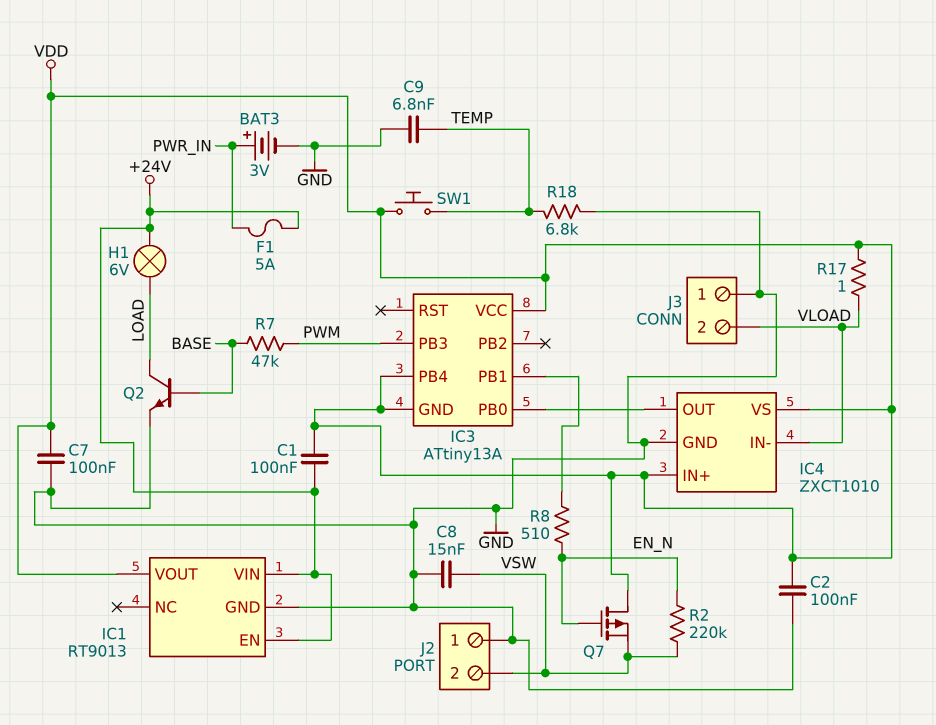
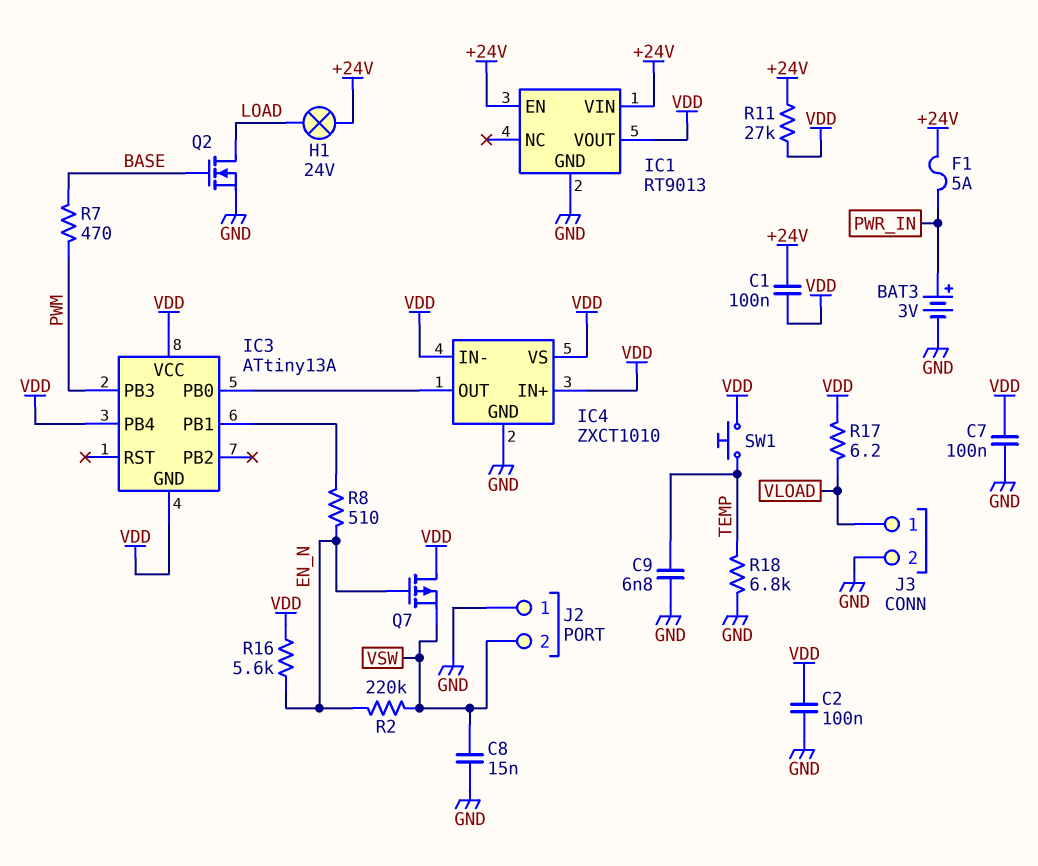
H1: lamp 6V (+24V, LOAD) -> lamp 24V (+24V, LOAD)
IC4 pin IN-: VLOAD -> VDD
J3 pin 1: GND -> VLOAD
J3 pin 2: VLOAD -> GND
Q2: NPN (B BASE, C LOAD, E GND) -> NMOS (G BASE, D LOAD, S GND)
R7: 47k (BASE, PWM) -> 470 (BASE, PWM)
R11: none -> 27k (+24V, VDD)
R16: none -> 5.6k (EN_N, VDD)
R17: 1 (VDD, VLOAD) -> 6.2 (VDD, VLOAD)

